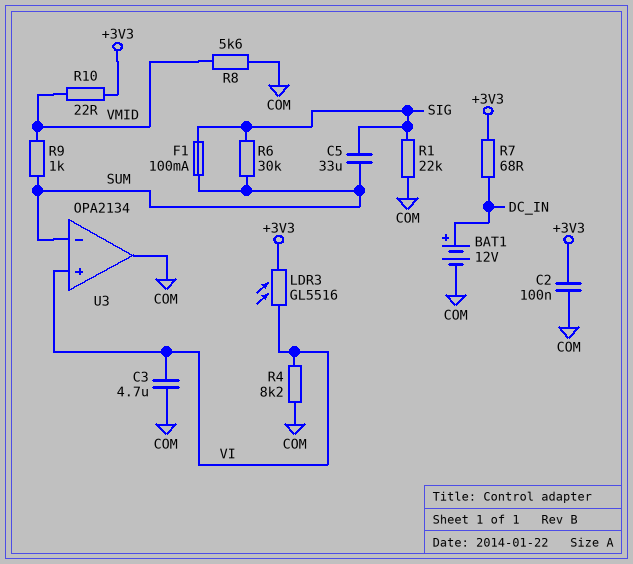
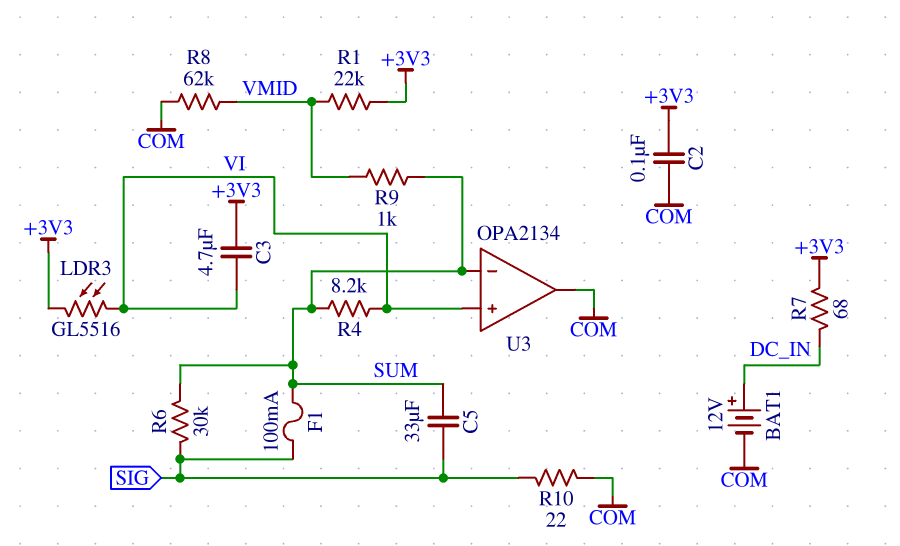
C3: 4.7uF (COM, VI) -> 4.7uF (+3V3, VI)
R1: 22k (COM, SIG) -> 22k (+3V3, VMID)
R4: 8.2k (COM, VI) -> 8.2k (SUM, VI)
R8: 5.6k (COM, VMID) -> 62k (COM, VMID)
R10: 22 (+3V3, VMID) -> 22 (COM, SIG)

